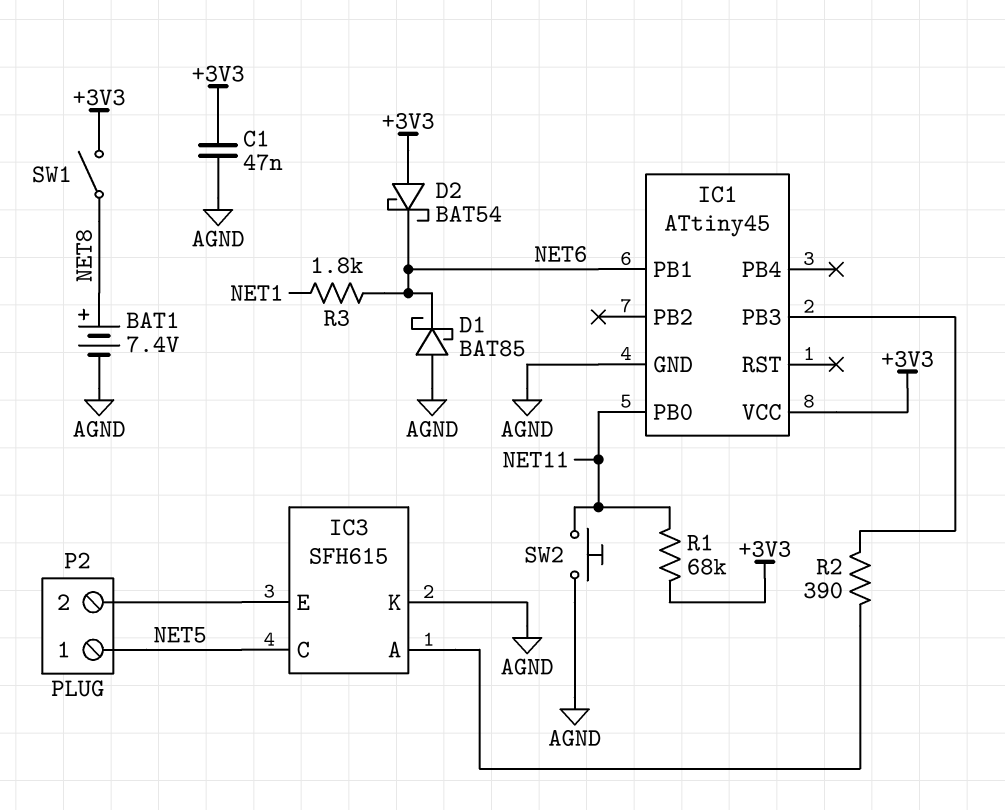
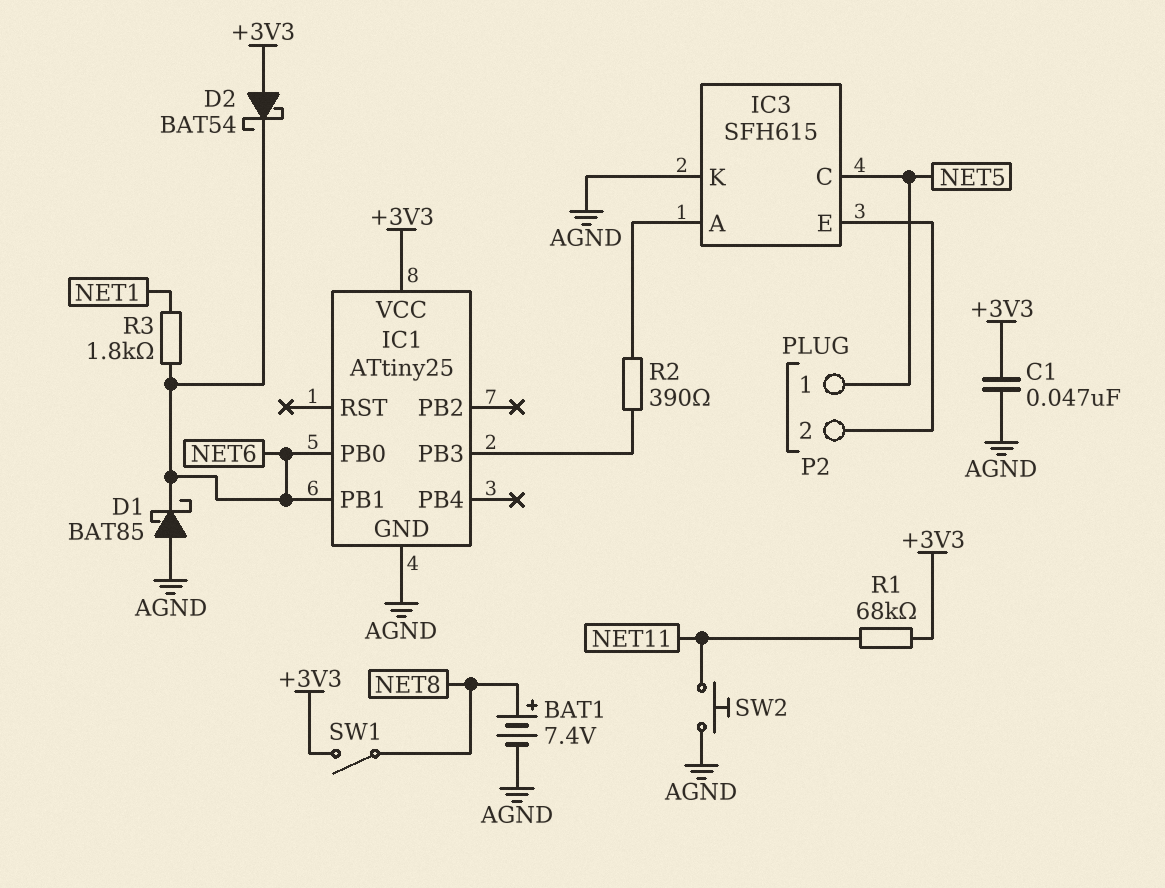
IC1: ATtiny45 -> ATtiny25
IC1 pin PB0: NET11 -> NET6

